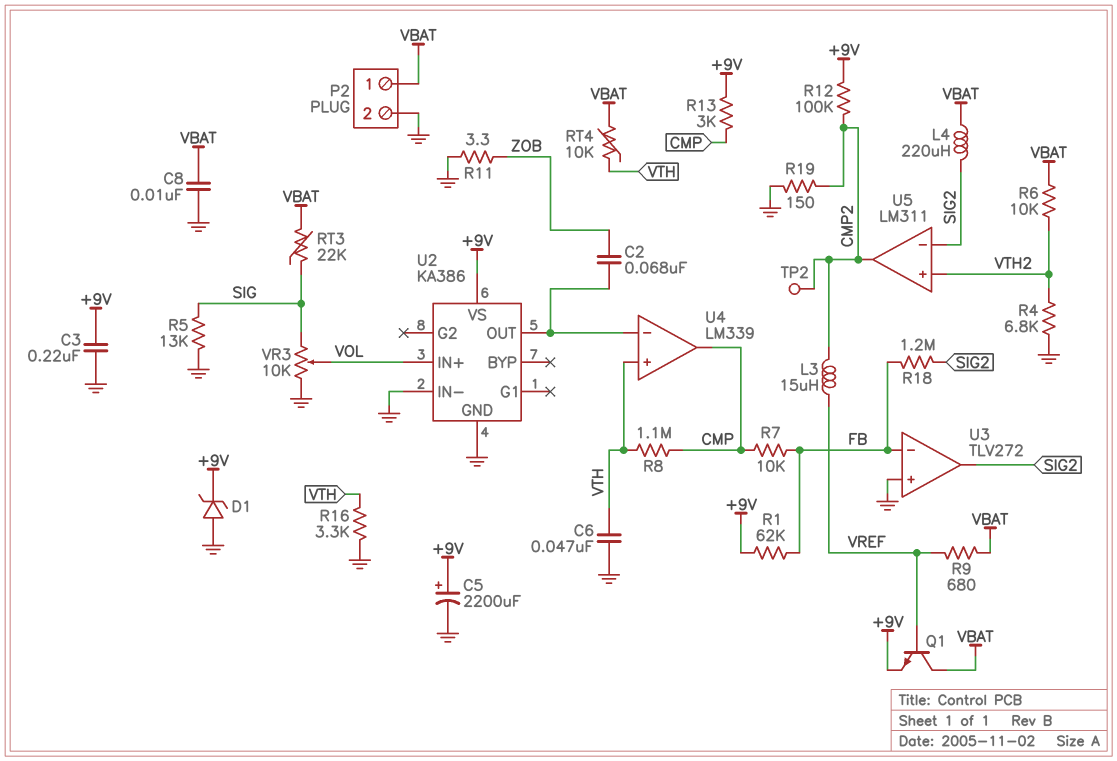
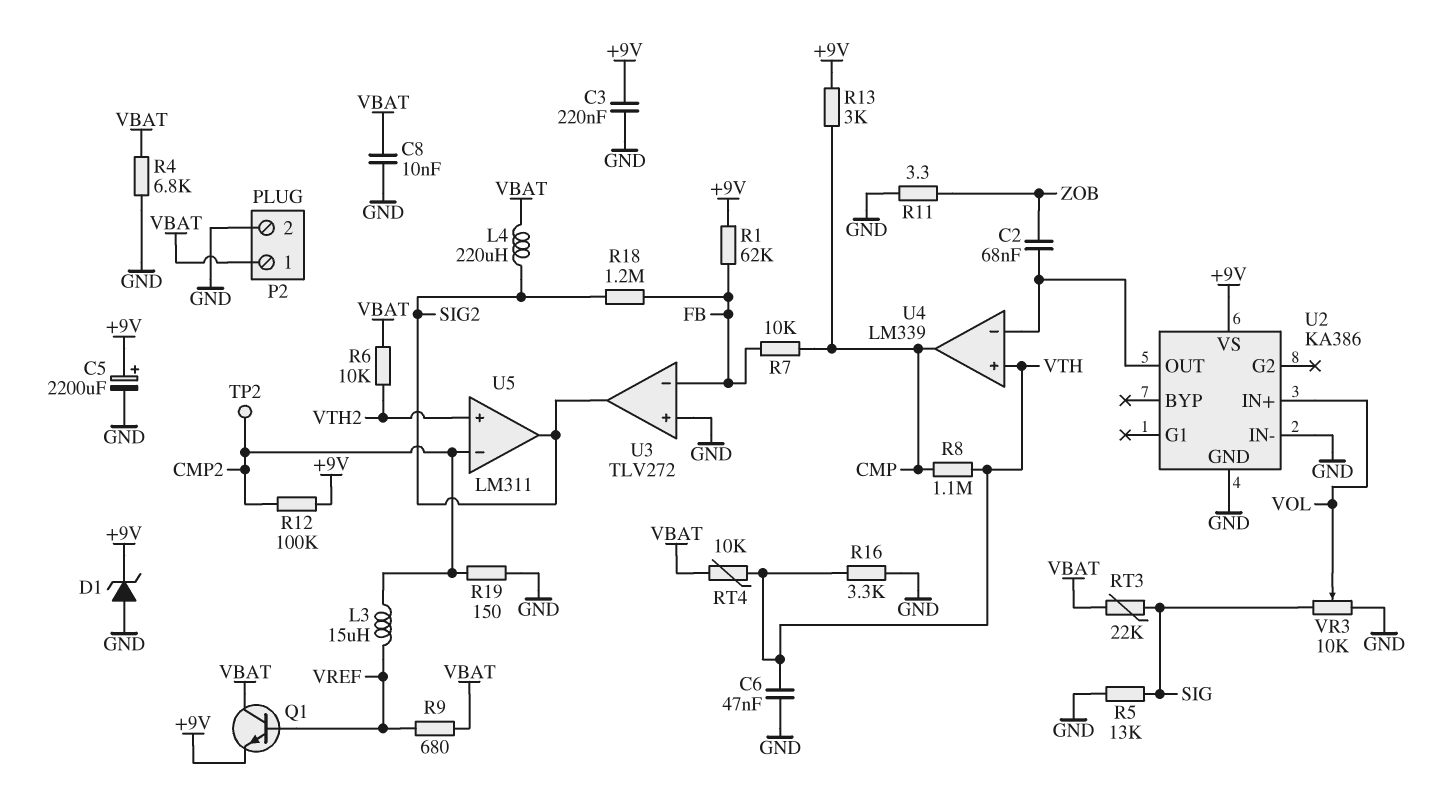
R4: 6.8k (GND, VTH2) -> 6.8k (GND, VBAT)
U5 pin in-: SIG2 -> CMP2
U5 pin out: CMP2 -> SIG2

